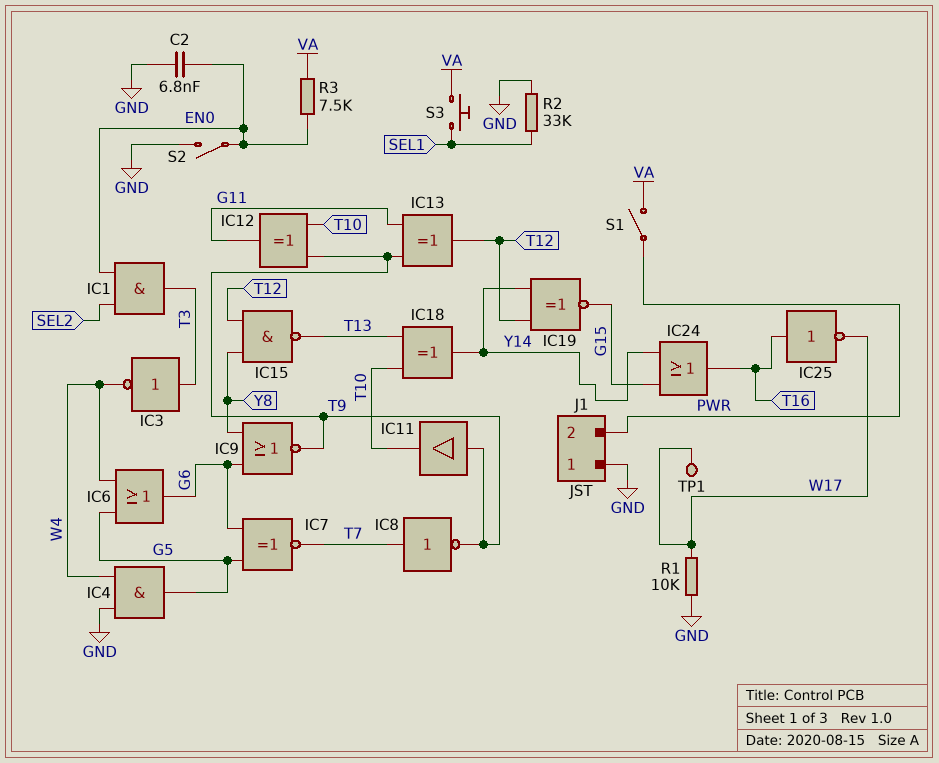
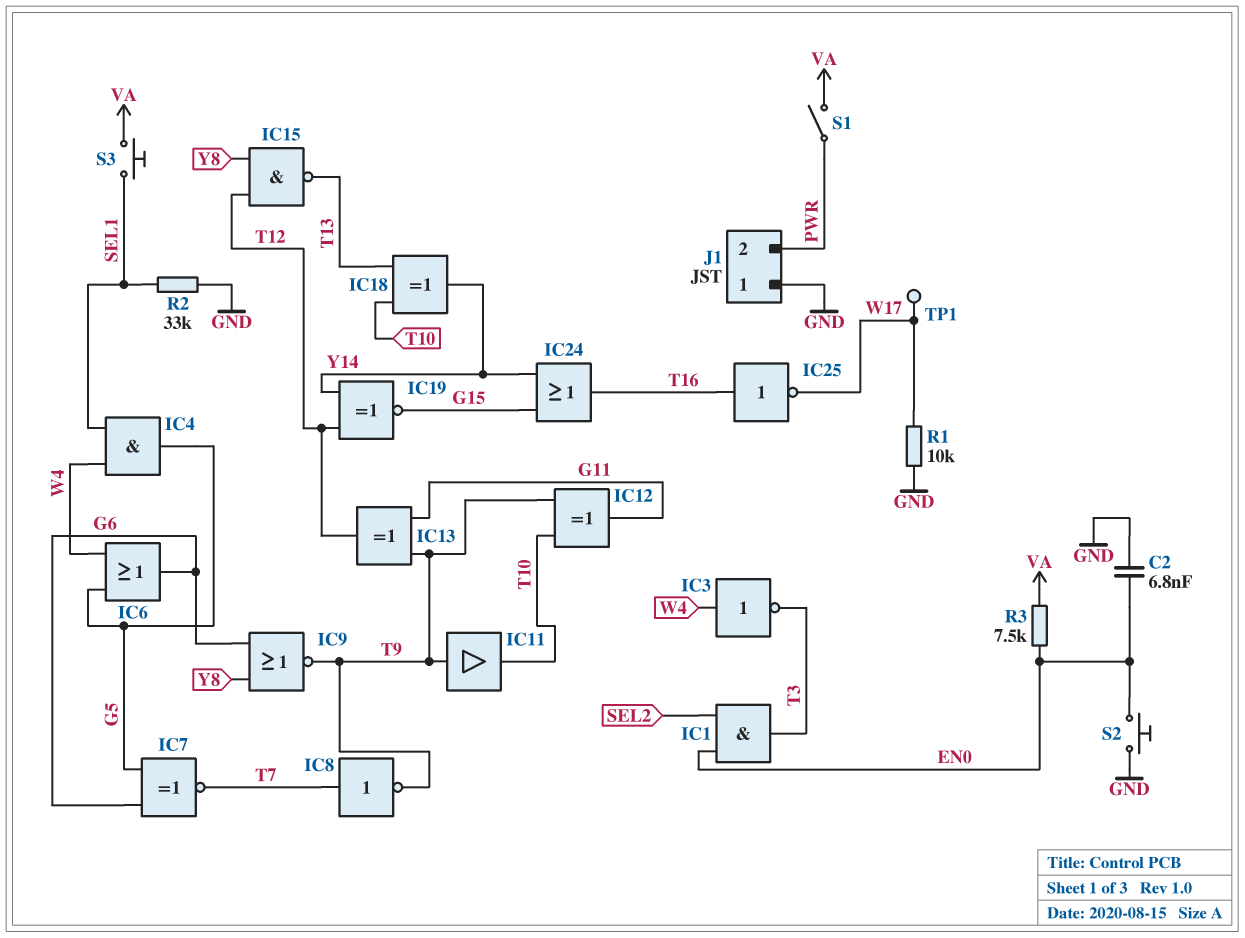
IC3: NOT (in T3, out W4) -> NOT (in W4, out T3)
IC4: AND (in GND, in W4, out G5) -> AND (in SEL1, in W4, out G5)
S2: switch (EN0, GND) -> button (EN0, GND)

